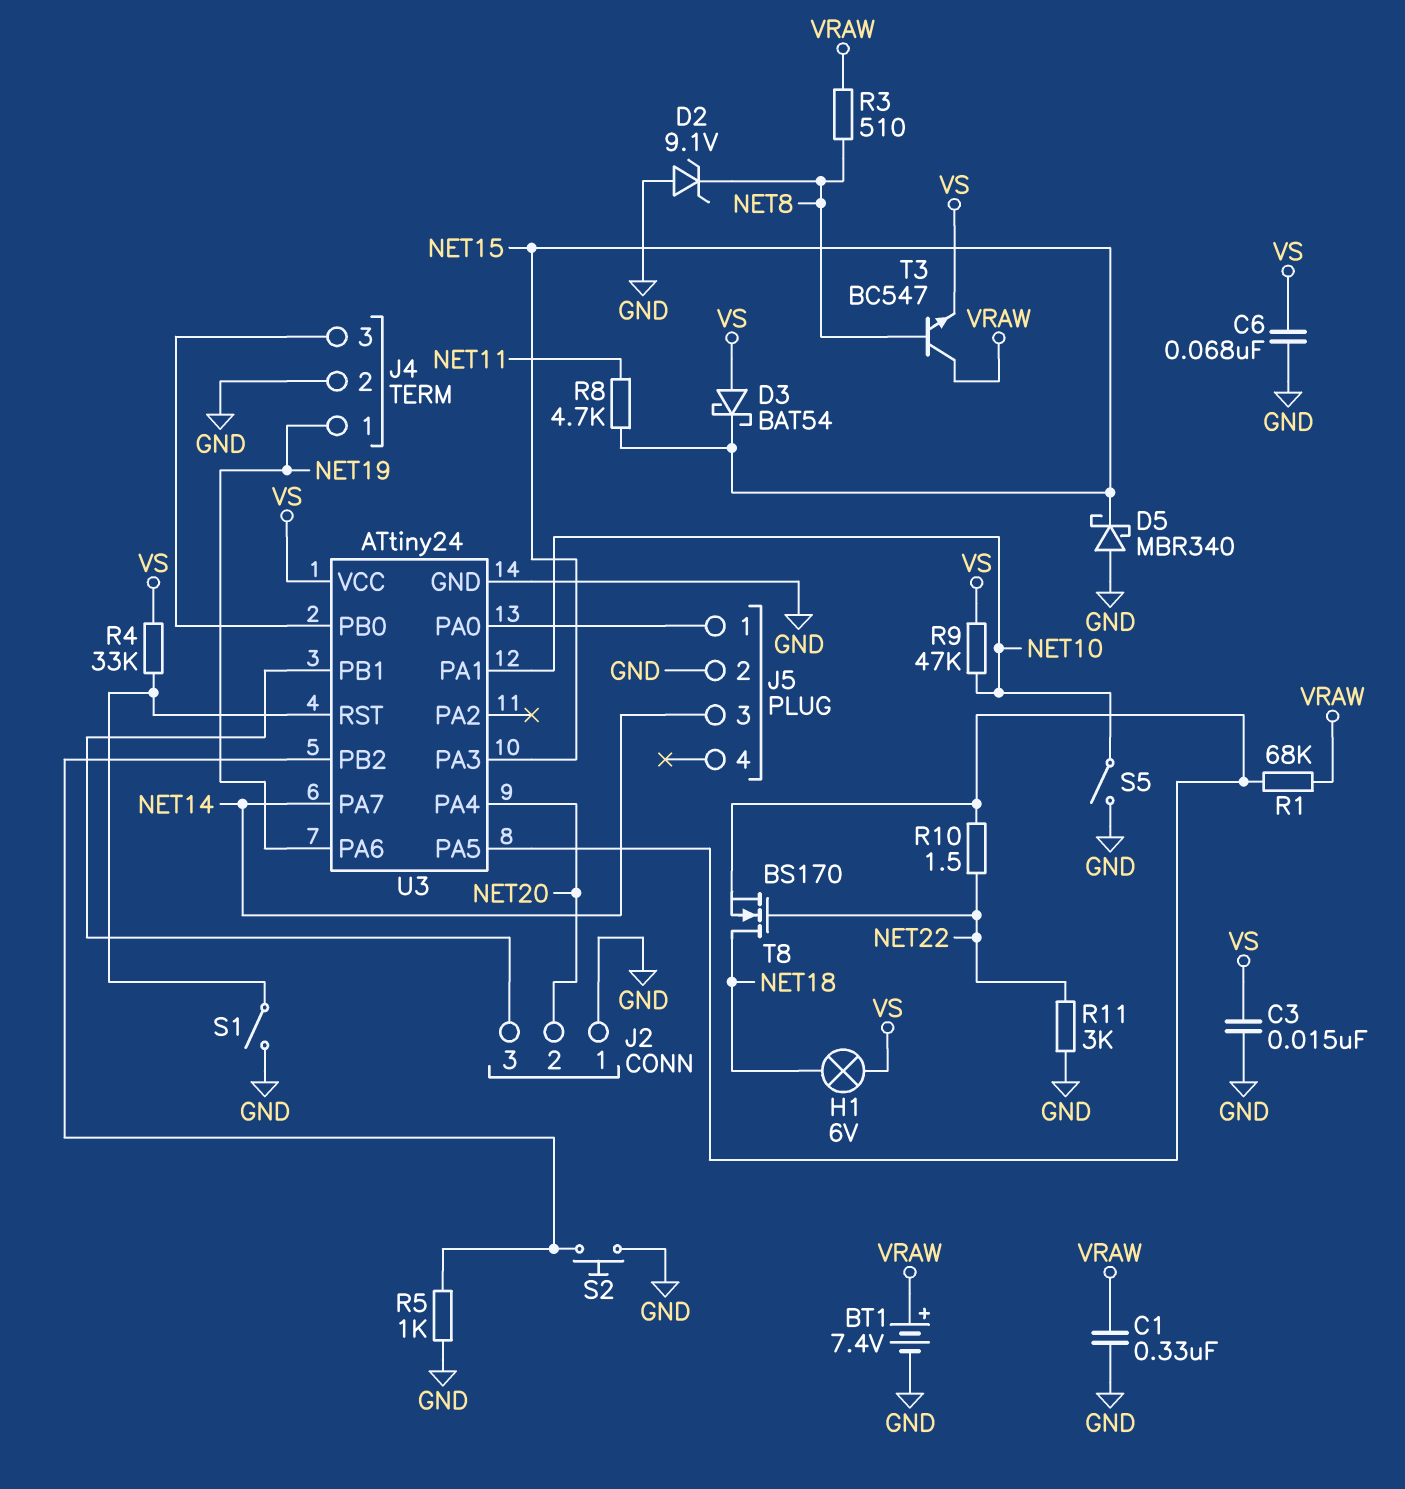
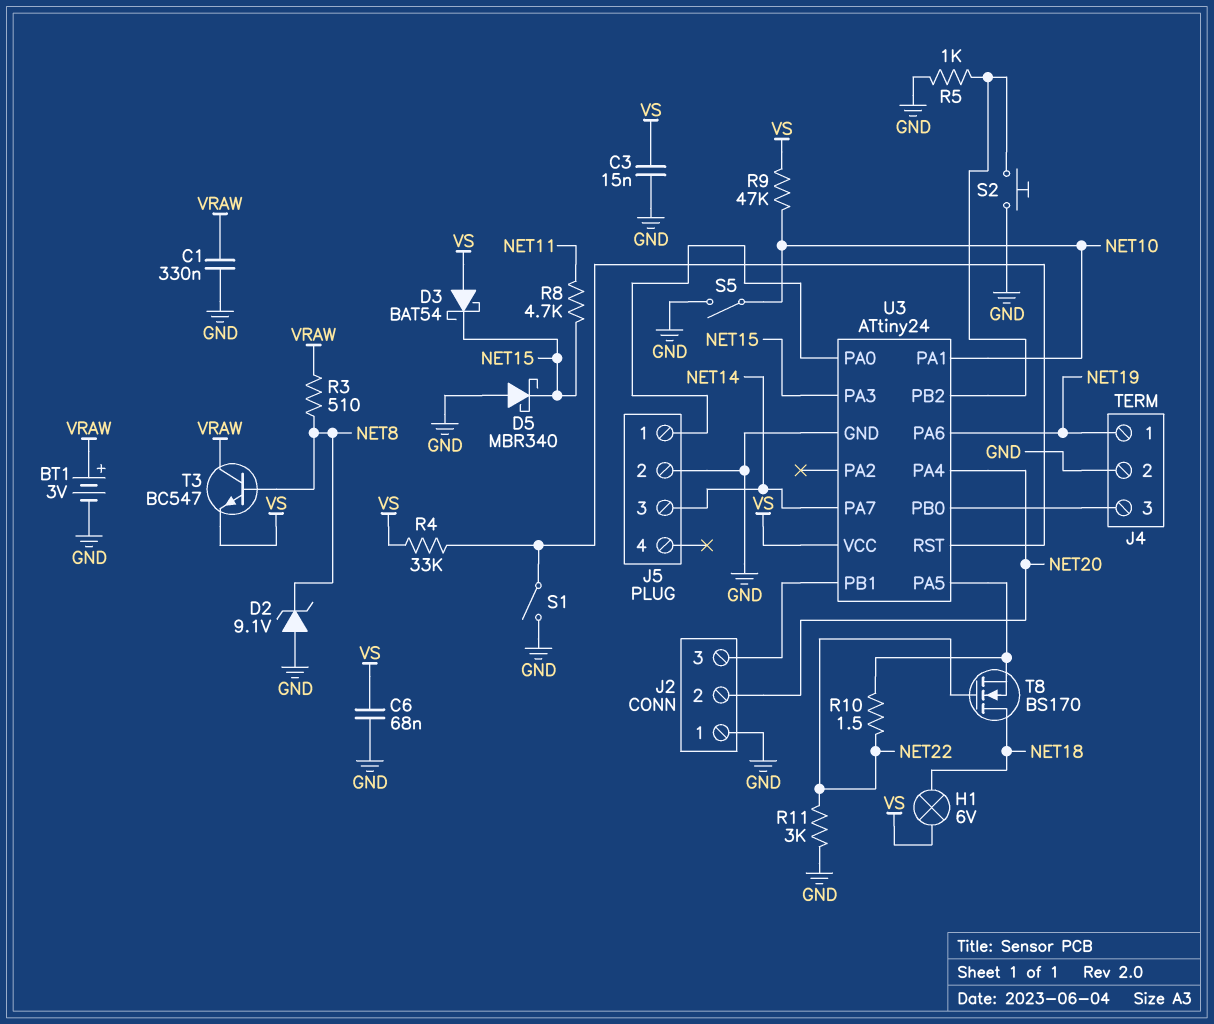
BT1: 7.4V (plus VRAW, minus GND) -> 3V (plus VRAW, minus GND)
R1: 68k (U3/PA5, VRAW) -> none

